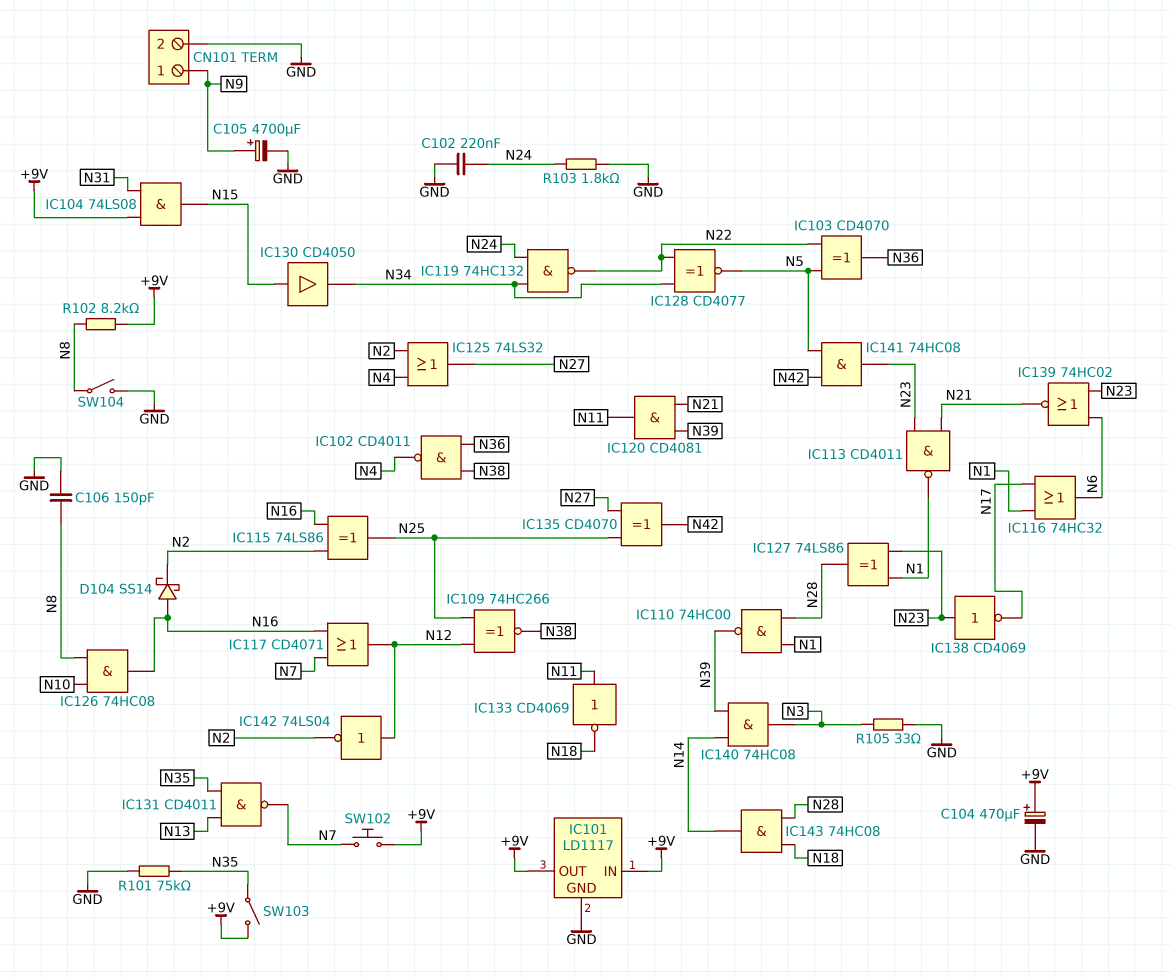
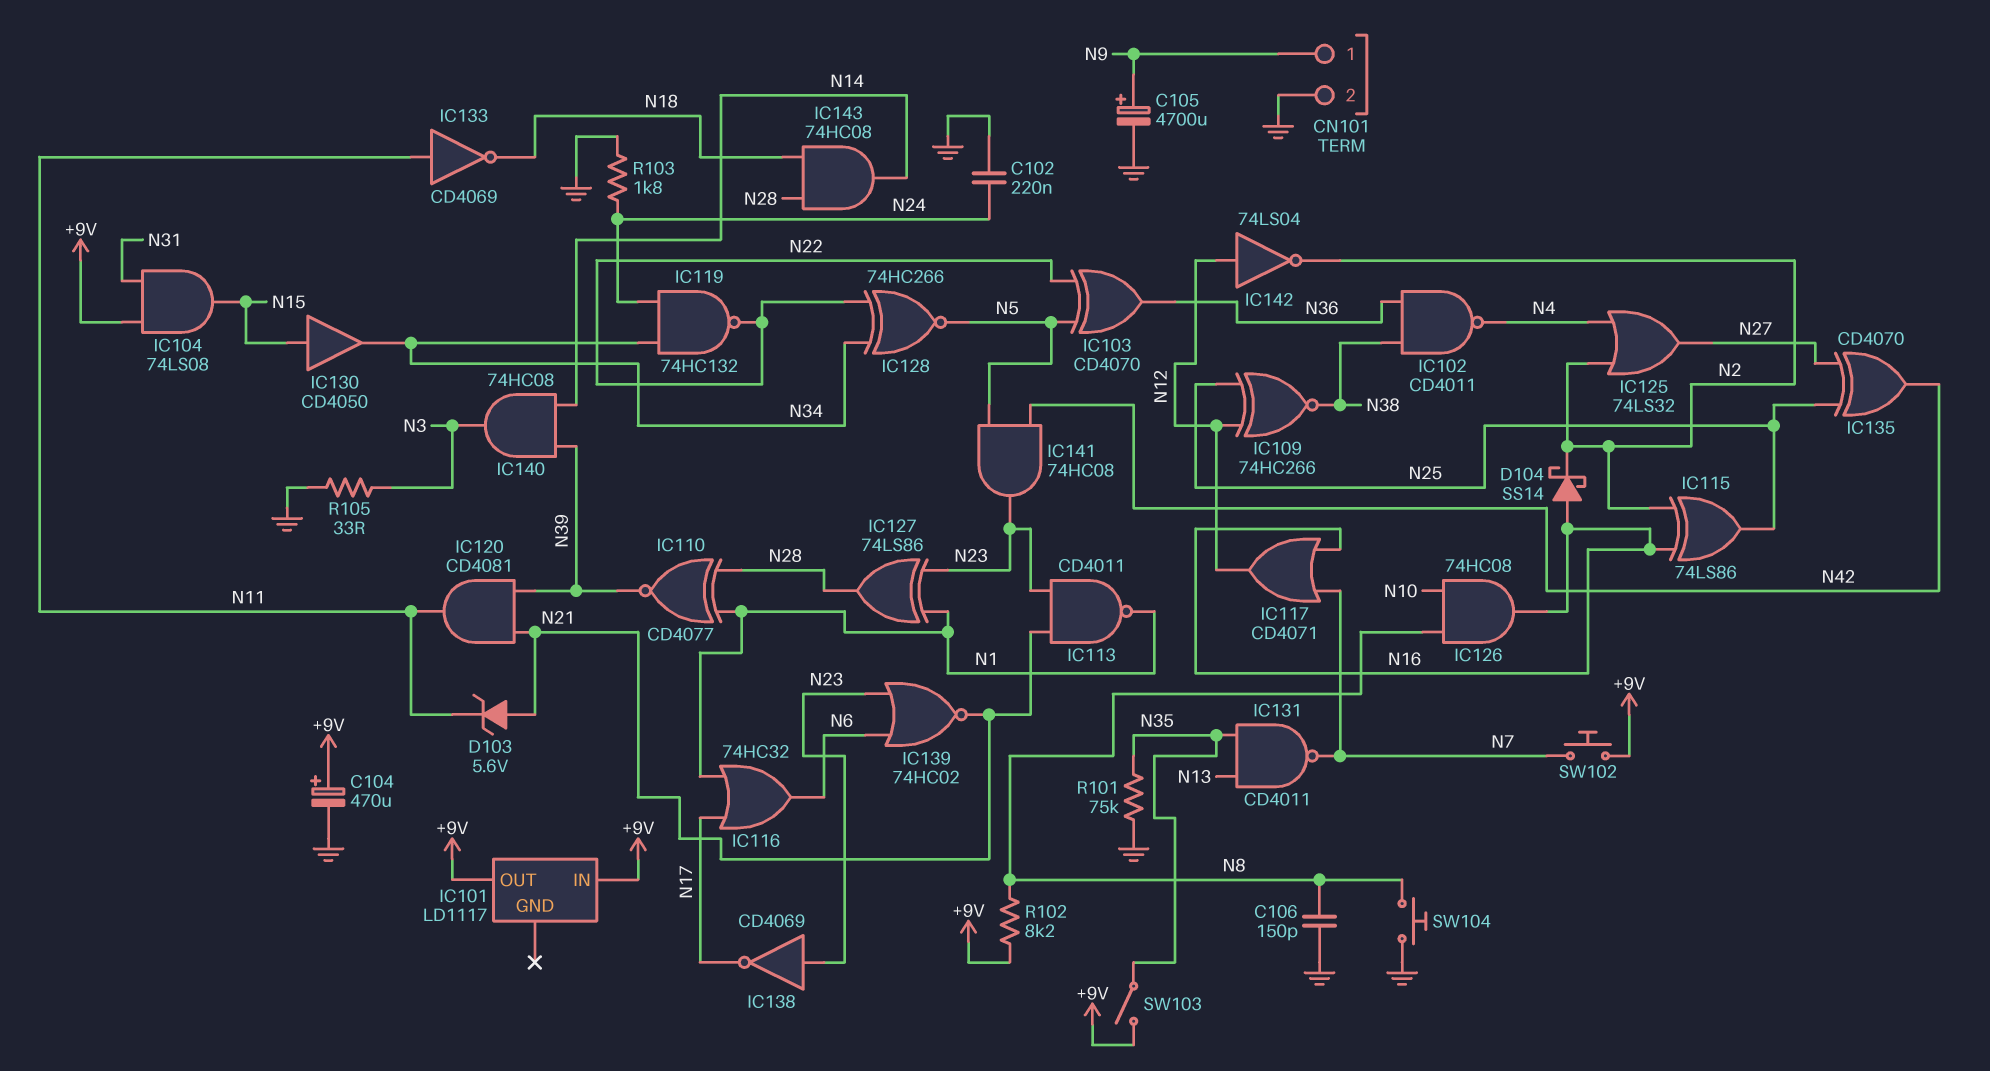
D103: none -> zener 5.6V (A N21, K N11)
IC101 pin GND: GND -> none
IC110: NAND 74HC00 (in N1, in N28, out N39) -> XNOR CD4077 (in N1, in N28, out N39)
IC128: XNOR CD4077 (in N22, in N34, out N5) -> XNOR 74HC266 (in N22, in N34, out N5)
SW104: switch (GND, N8) -> button (GND, N8)

